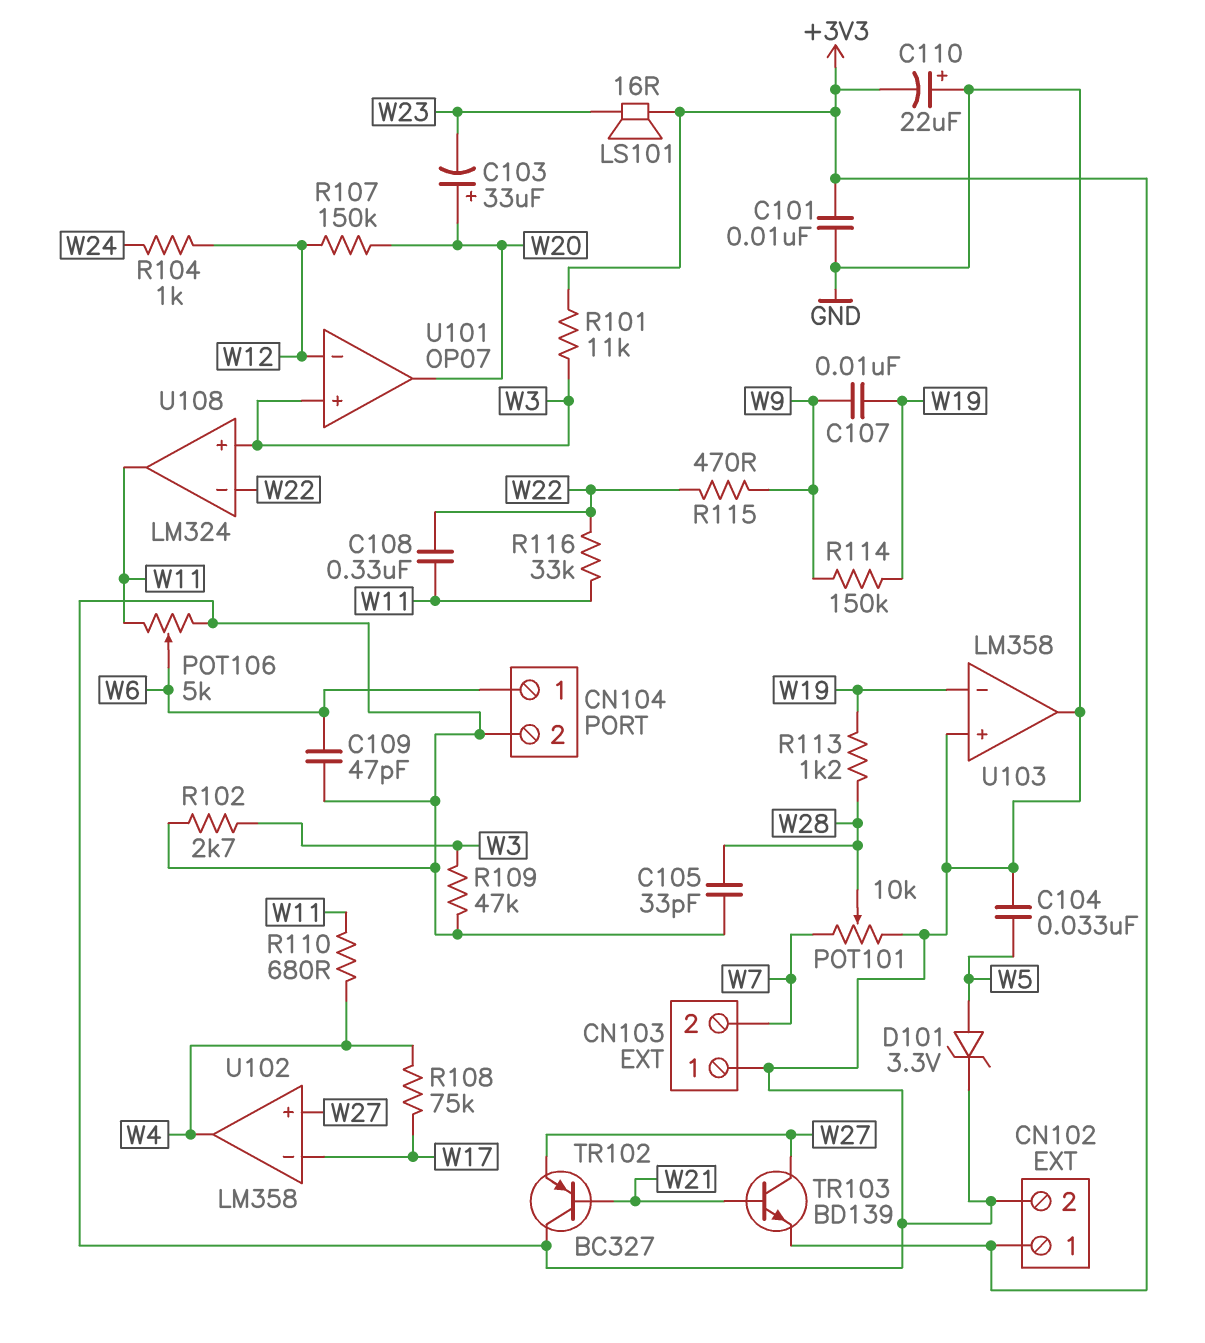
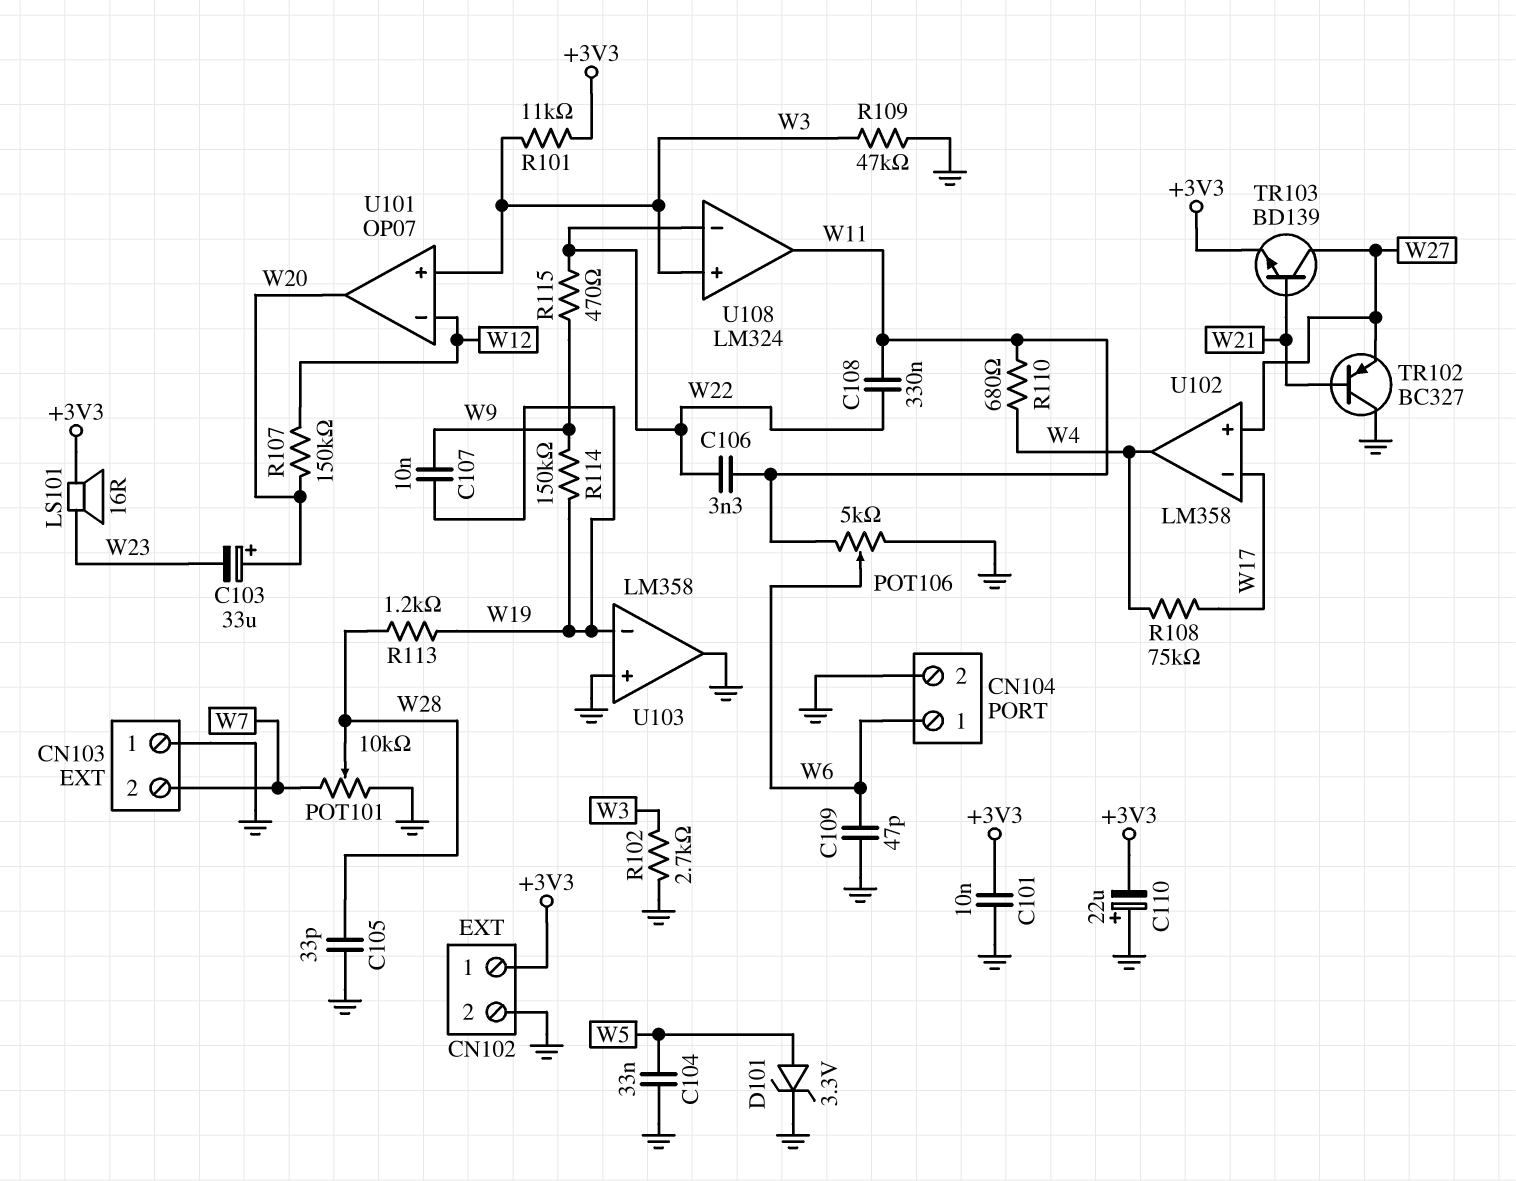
C106: none -> 3.3nF (W11, W22)
R104: 1k (W12, W24) -> none
R116: 33k (W11, W22) -> none

